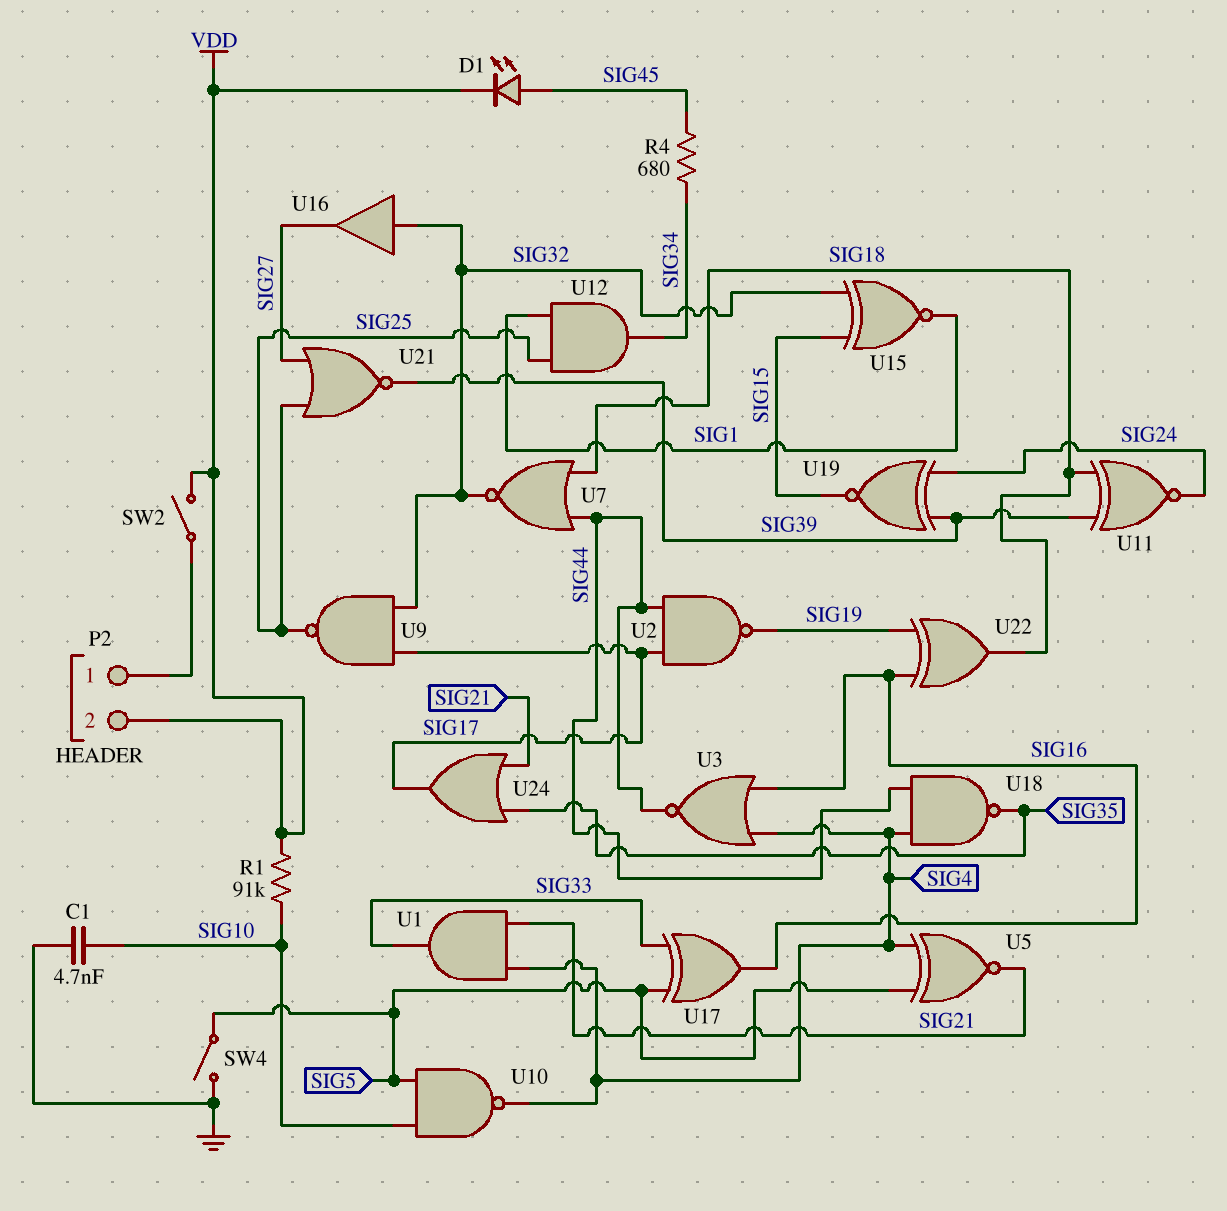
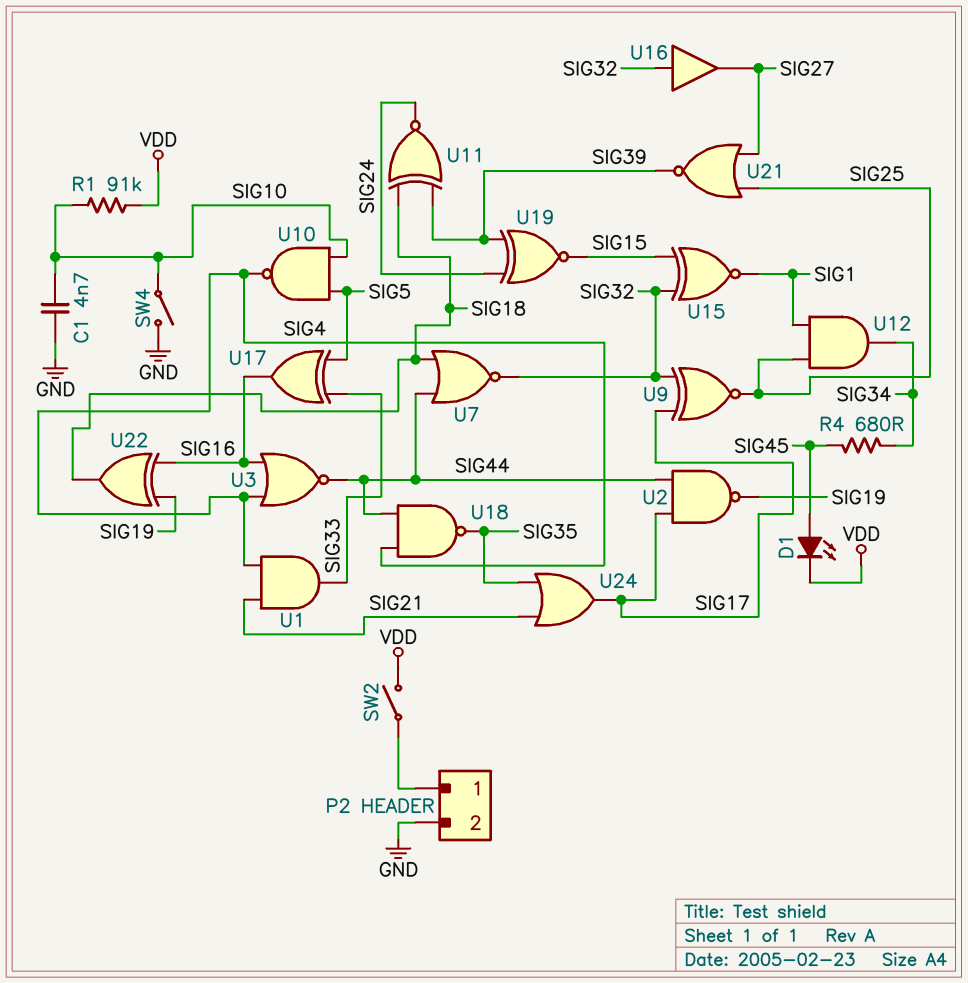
P2 pin 2: VDD -> GND
SW4: switch (GND, SIG5) -> switch (GND, SIG10)
U5: XNOR (in SIG4, in SIG5, out SIG21) -> none
U9: NAND (in SIG17, in SIG32, out SIG25) -> XNOR (in SIG17, in SIG32, out SIG25)

